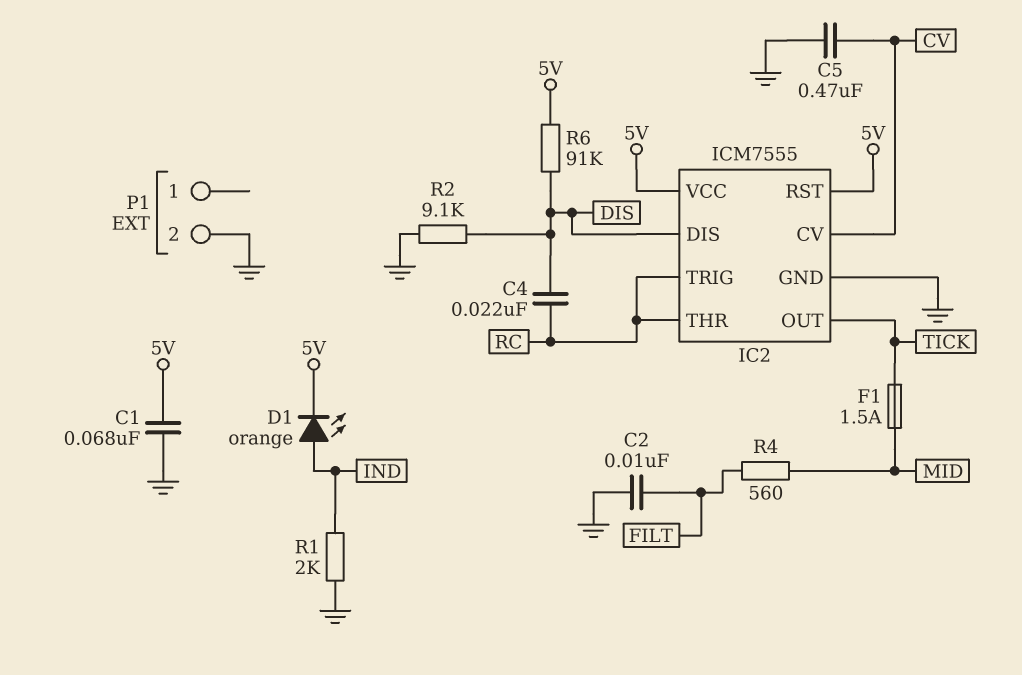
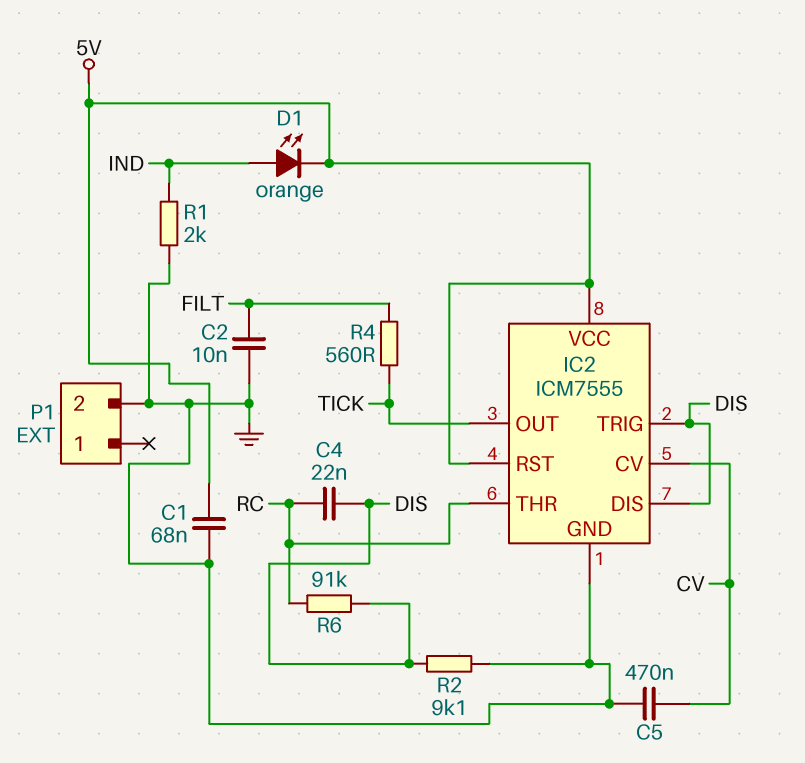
F1: 1.5A (MID, TICK) -> none
IC2 pin TRIG: RC -> DIS
R4: 560 (FILT, MID) -> 560 (FILT, TICK)
R6: 91k (5V, DIS) -> 91k (DIS, RC)

